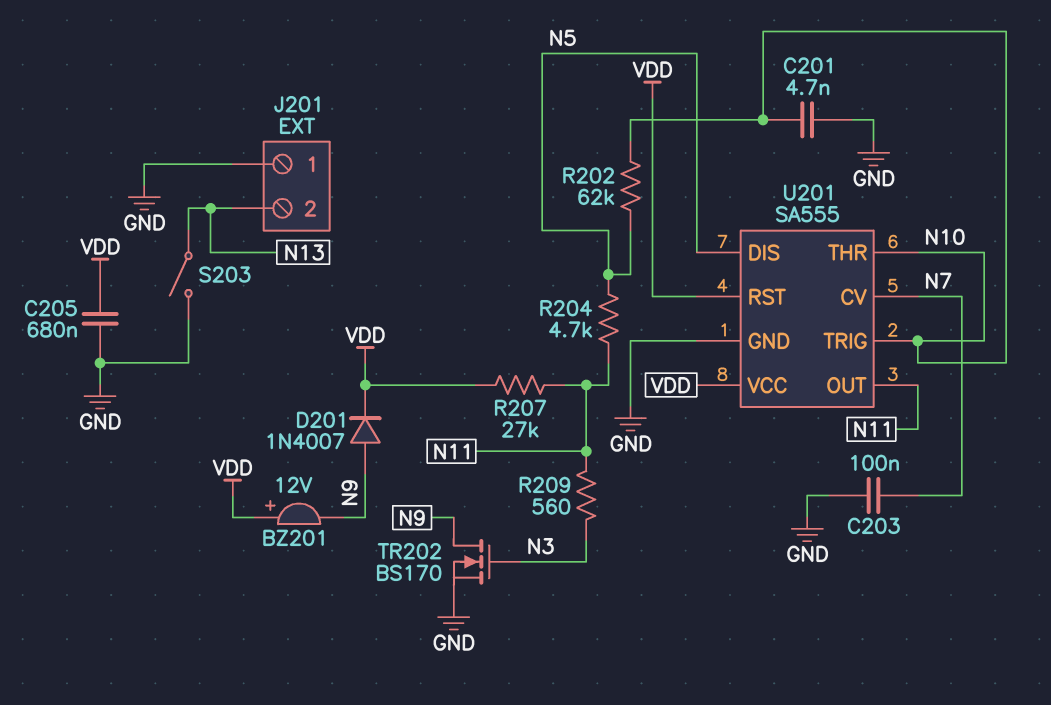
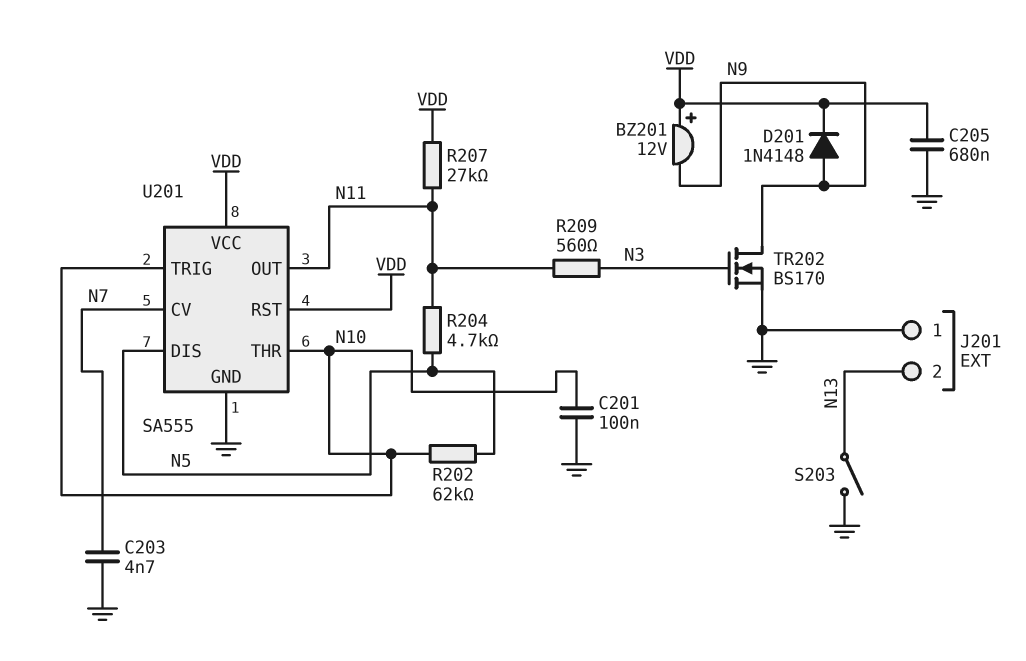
C201: 4.7nF (GND, N10) -> 100nF (GND, N10)
C203: 100nF (GND, N7) -> 4.7nF (GND, N7)
D201: diode 1N4007 (A N9, K VDD) -> diode 1N4148 (A N9, K VDD)

